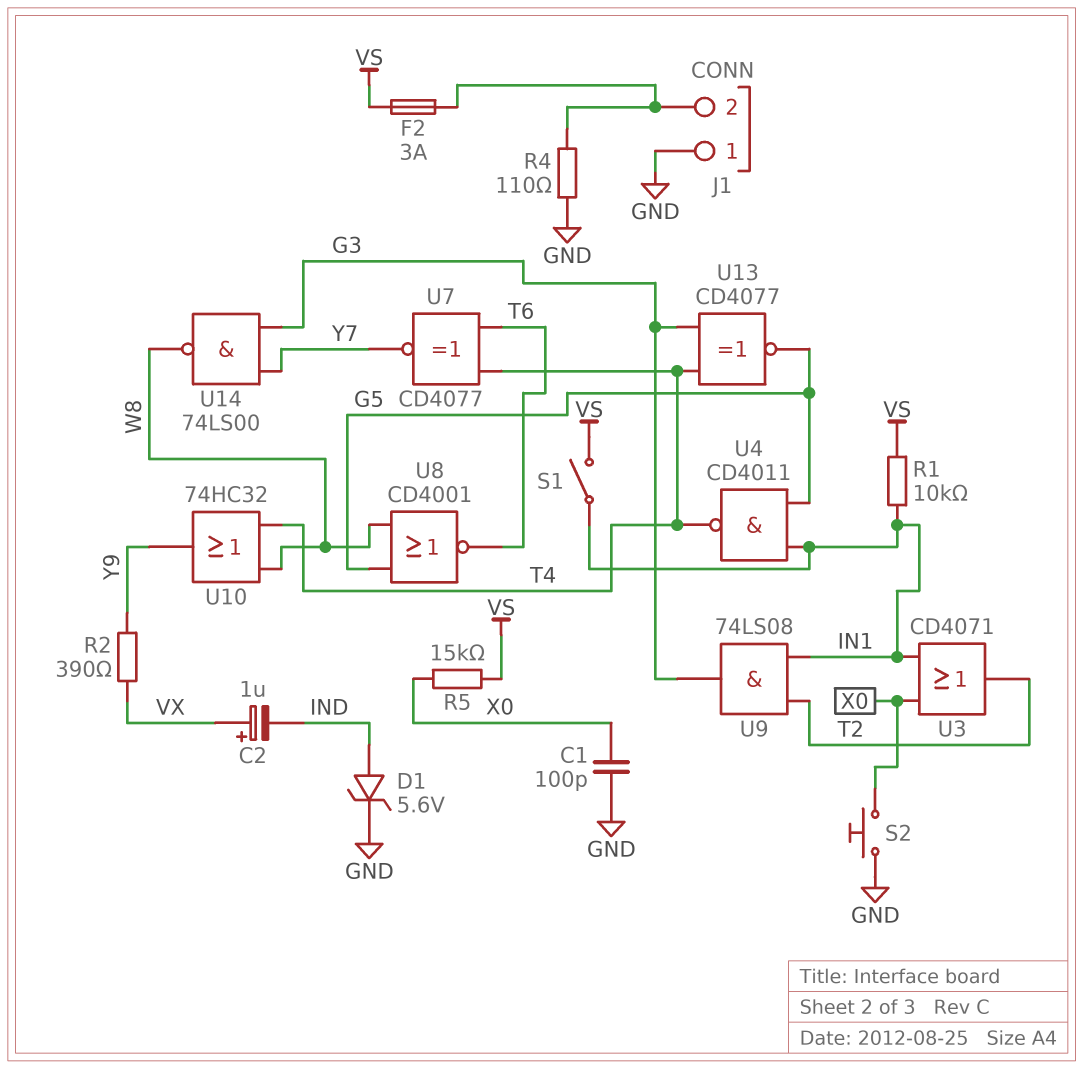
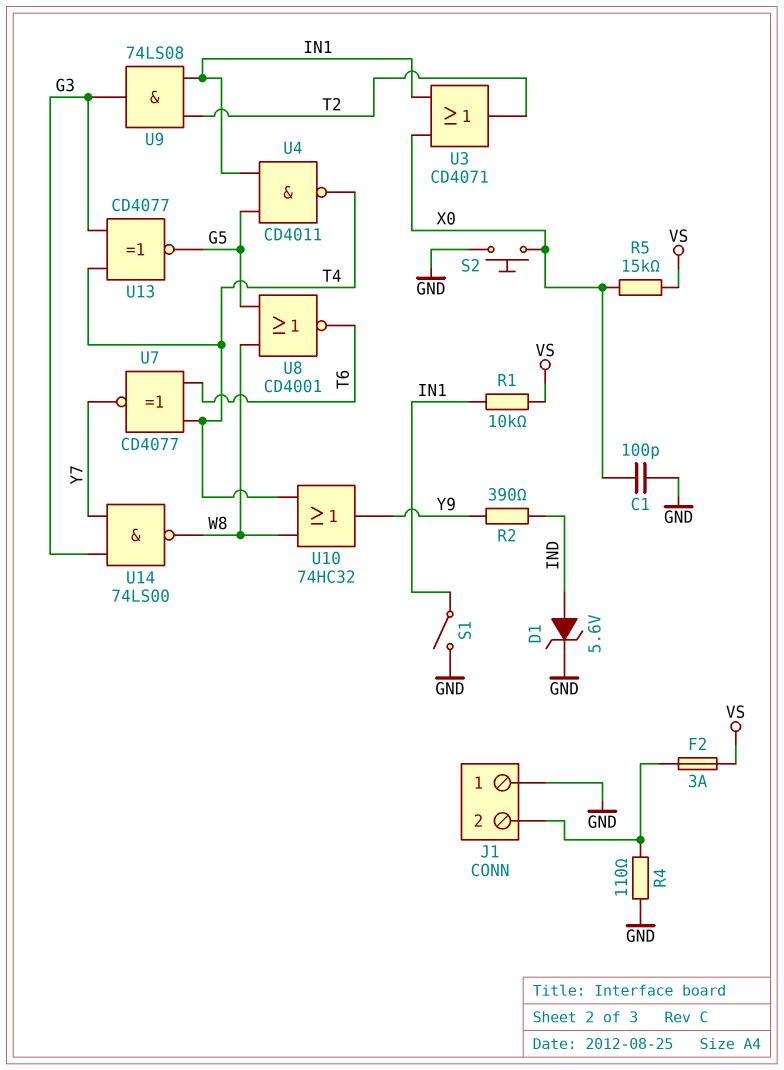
C2: 1uF (plus VX, minus IND) -> none
R2: 390 (VX, Y9) -> 390 (IND, Y9)
S1: switch (IN1, VS) -> switch (GND, IN1)

